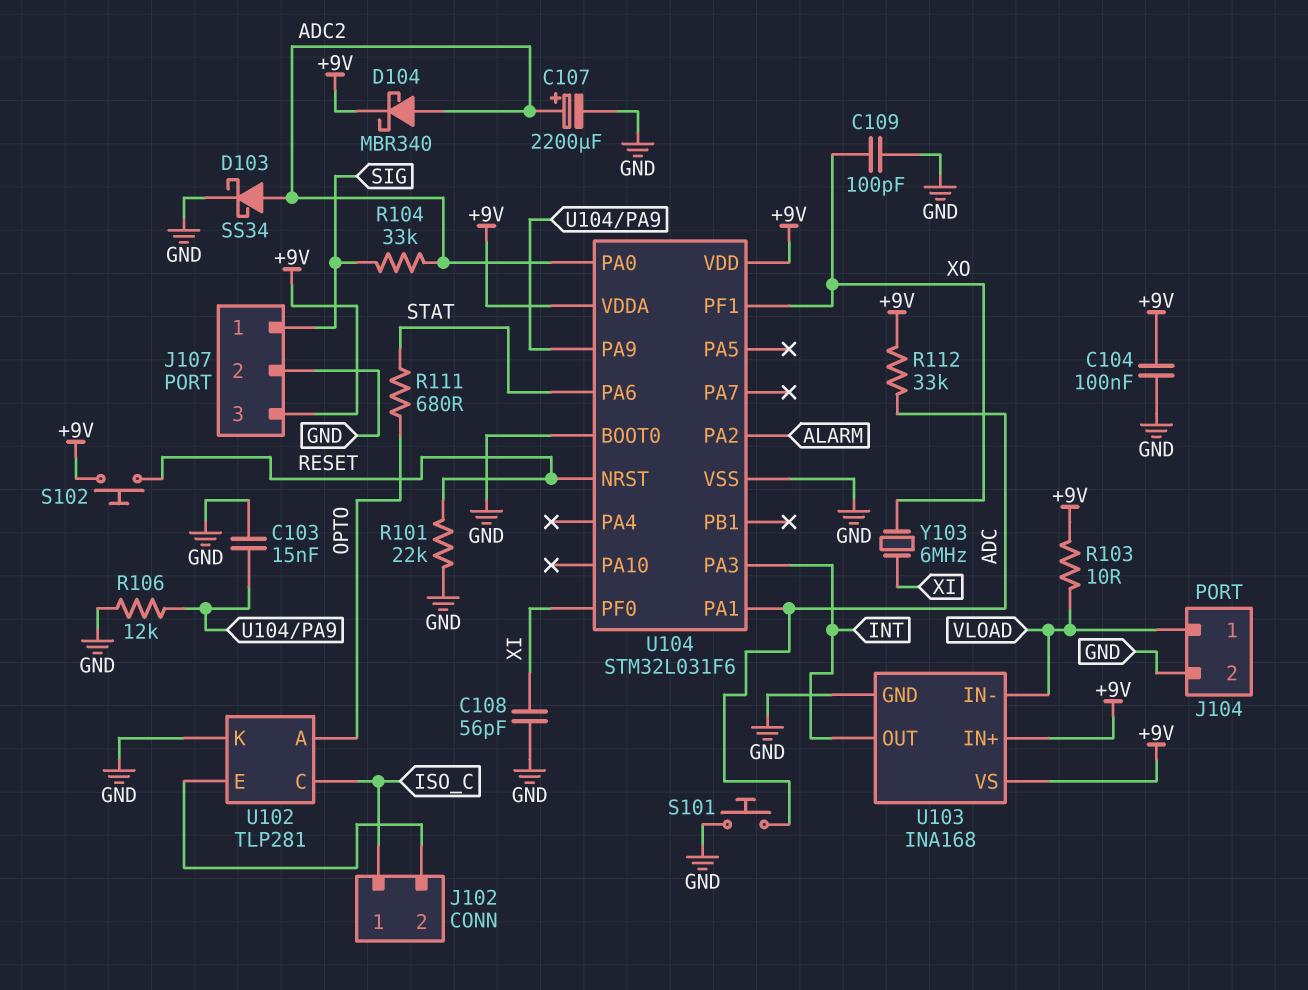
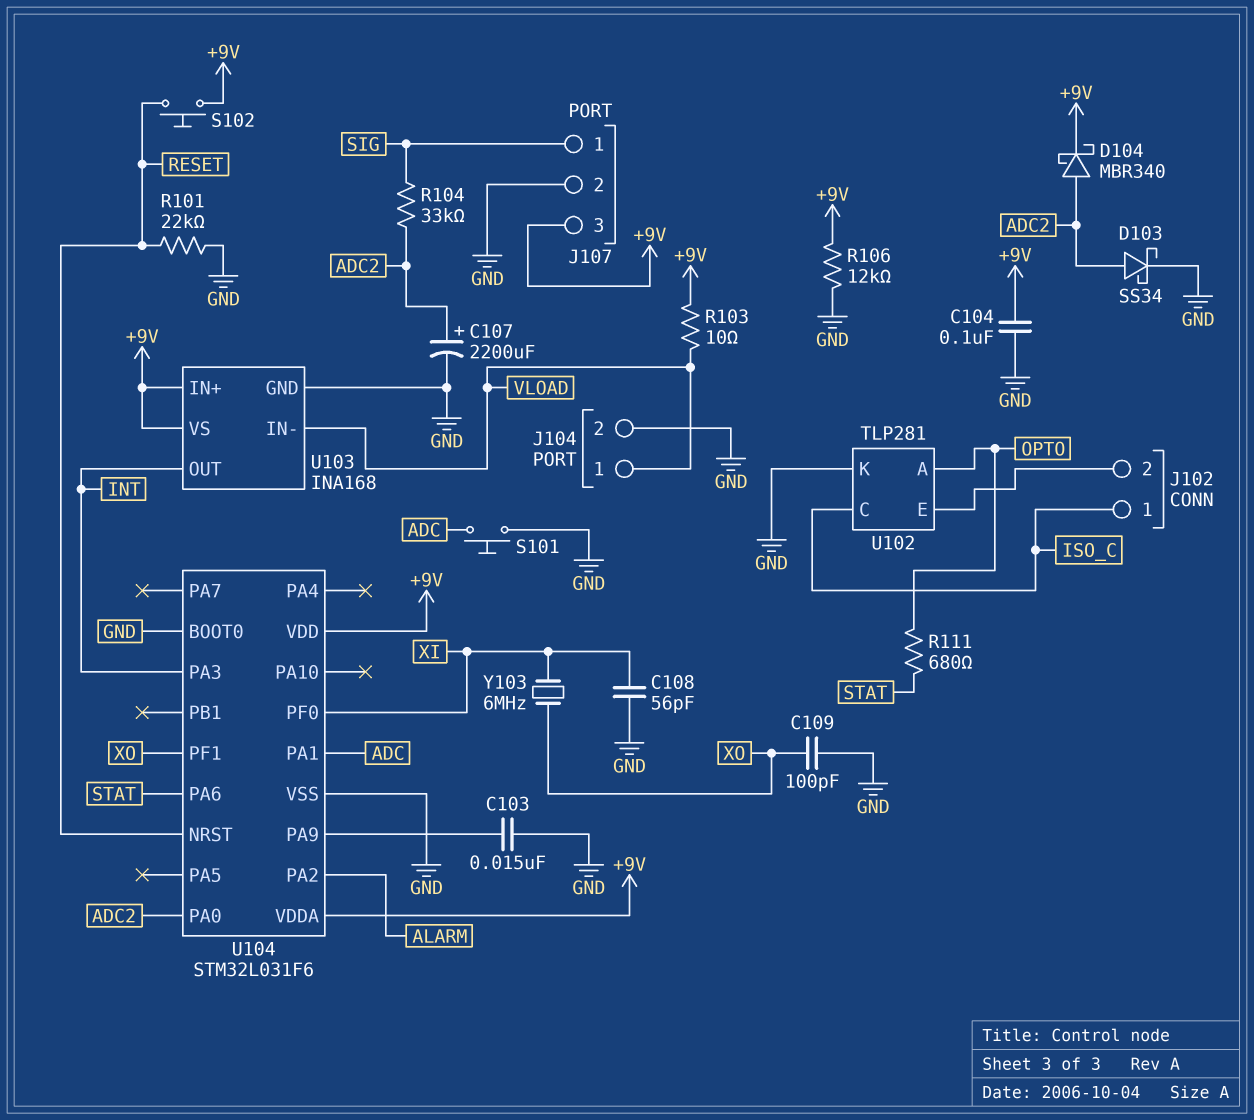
R106: 12k (GND, U104/PA9) -> 12k (+9V, GND)
R112: 33k (+9V, ADC) -> none

